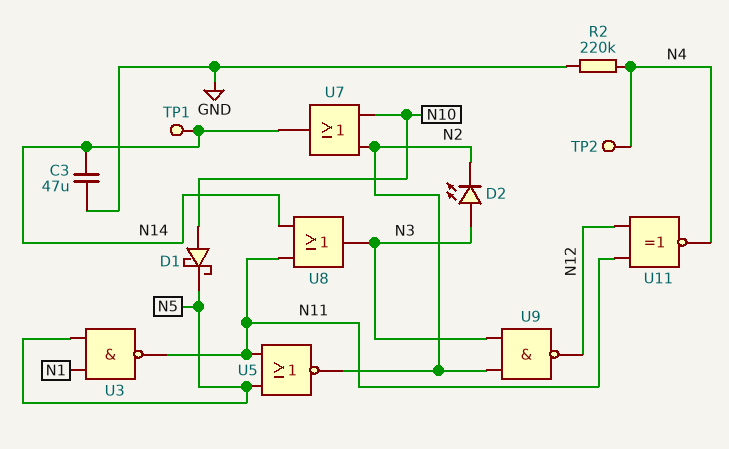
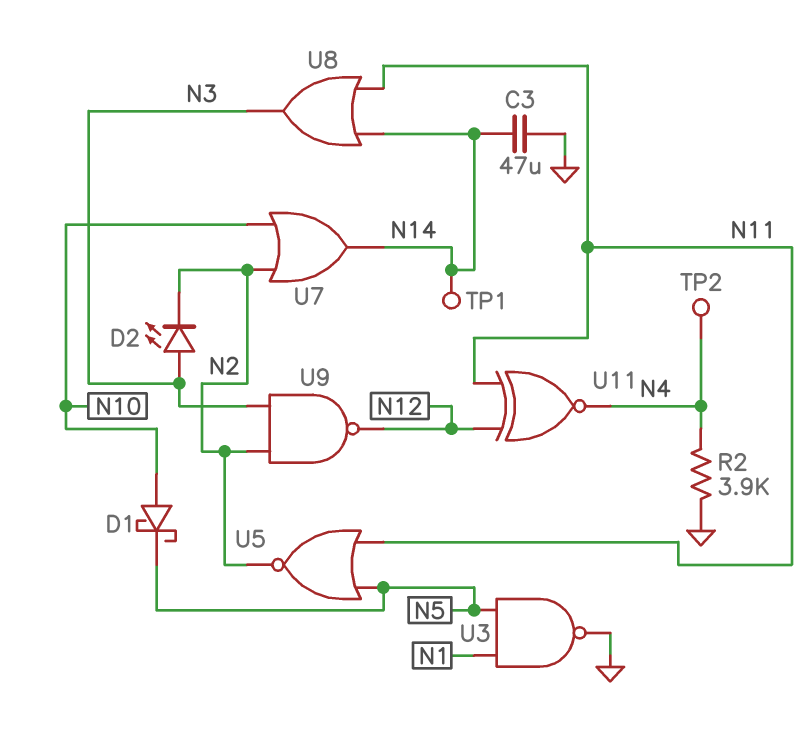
R2: 220k (GND, N4) -> 3.9k (GND, N4)
U3: NAND (in N1, in N5, out N11) -> NAND (in N1, in N5, out GND)

